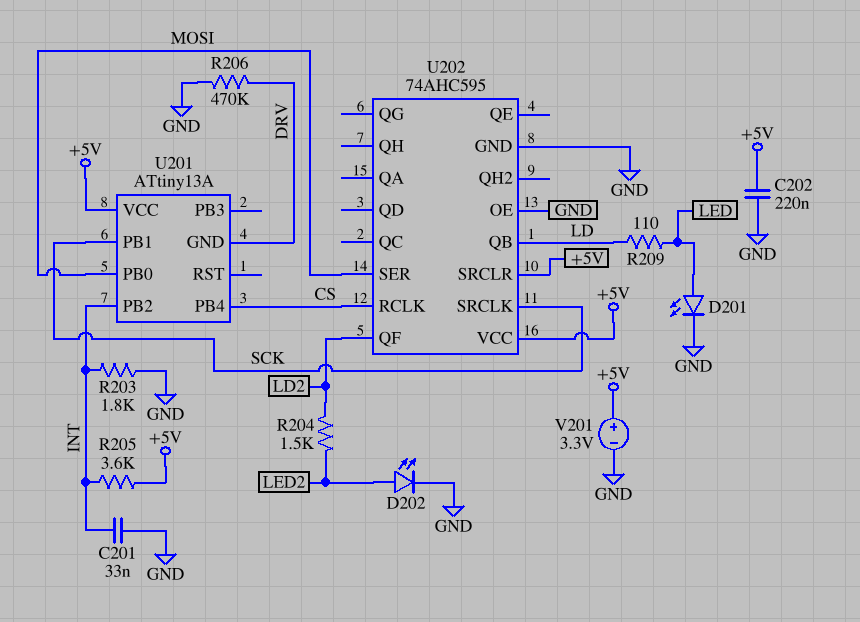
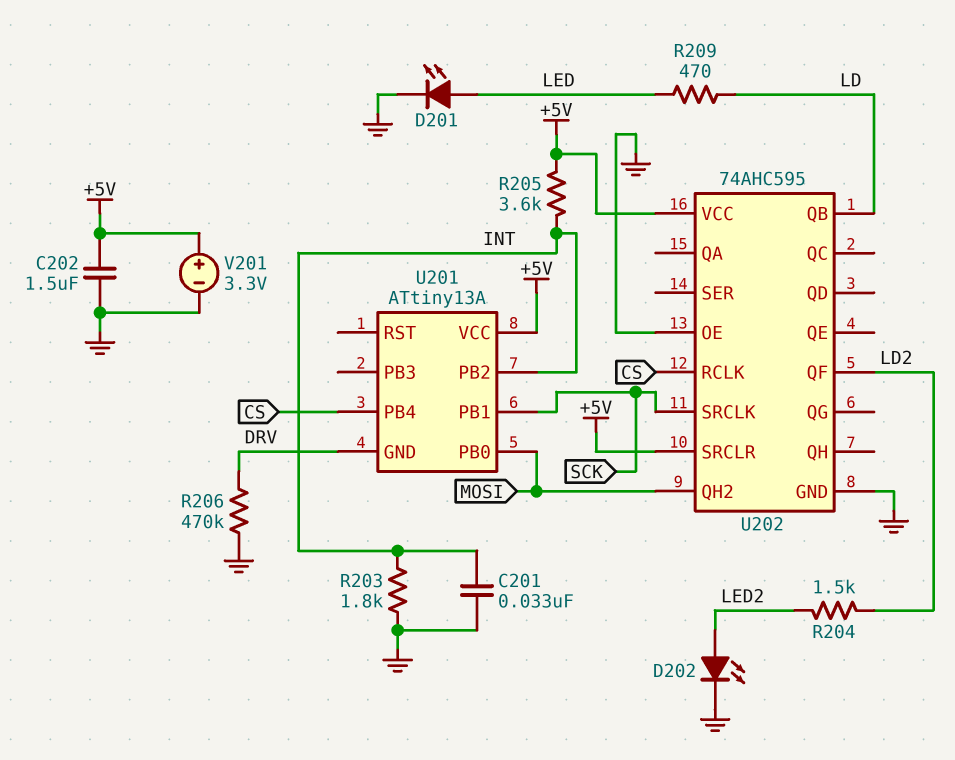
C202: 220nF (+5V, GND) -> 1.5uF (+5V, GND)
R209: 110 (LD, LED) -> 470 (LD, LED)
U202 pin QH2: none -> MOSI
U202 pin SER: MOSI -> none

